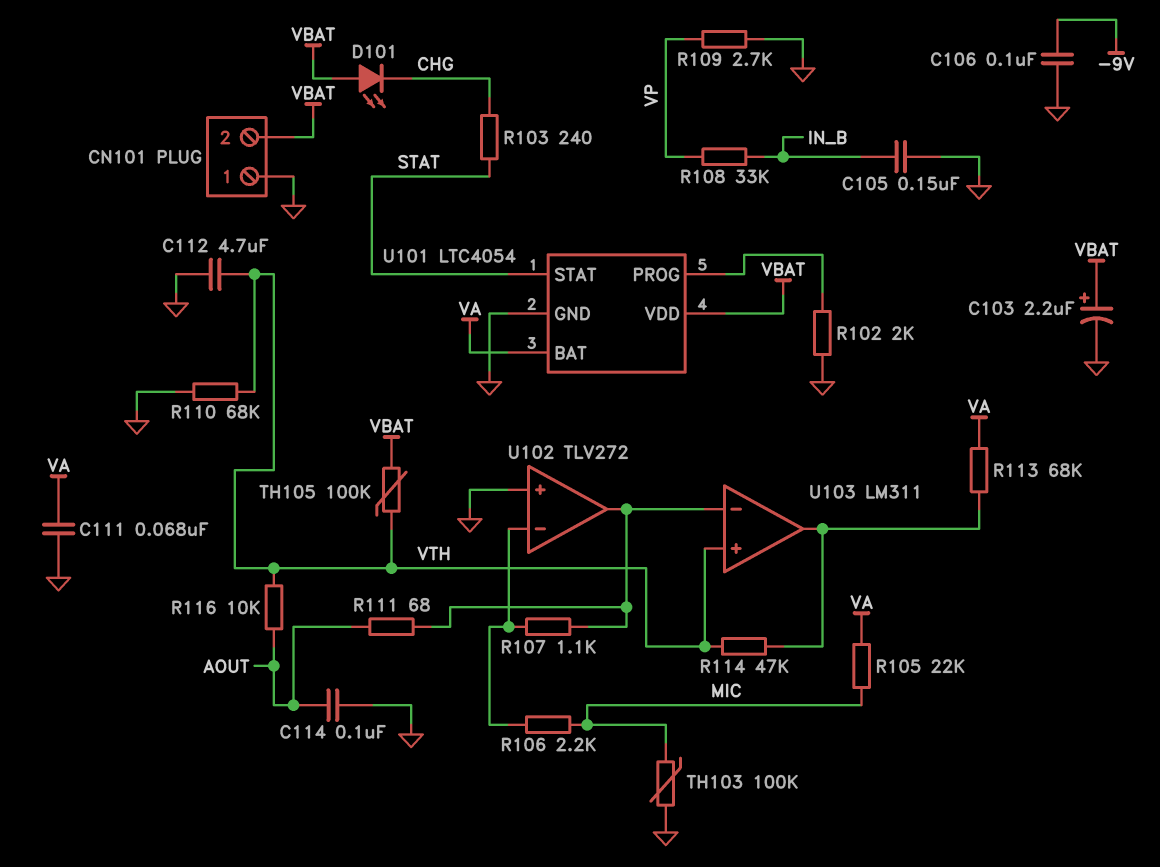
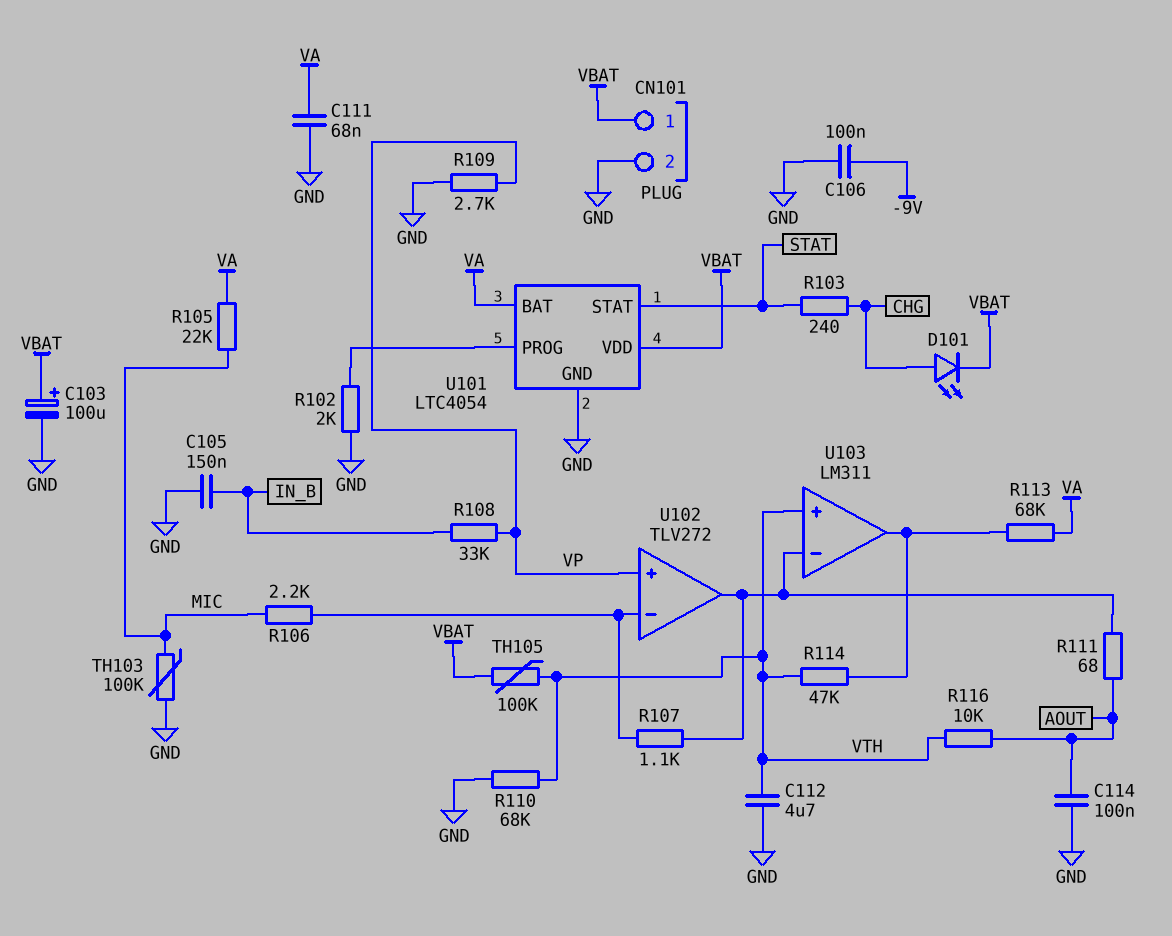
C103: 2.2uF (plus VBAT, minus GND) -> 100uF (plus VBAT, minus GND)
CN101 pin 1: GND -> VBAT
CN101 pin 2: VBAT -> GND
D101: LED (A VBAT, K CHG) -> LED (A CHG, K VBAT)
U102 pin in+: GND -> VP

